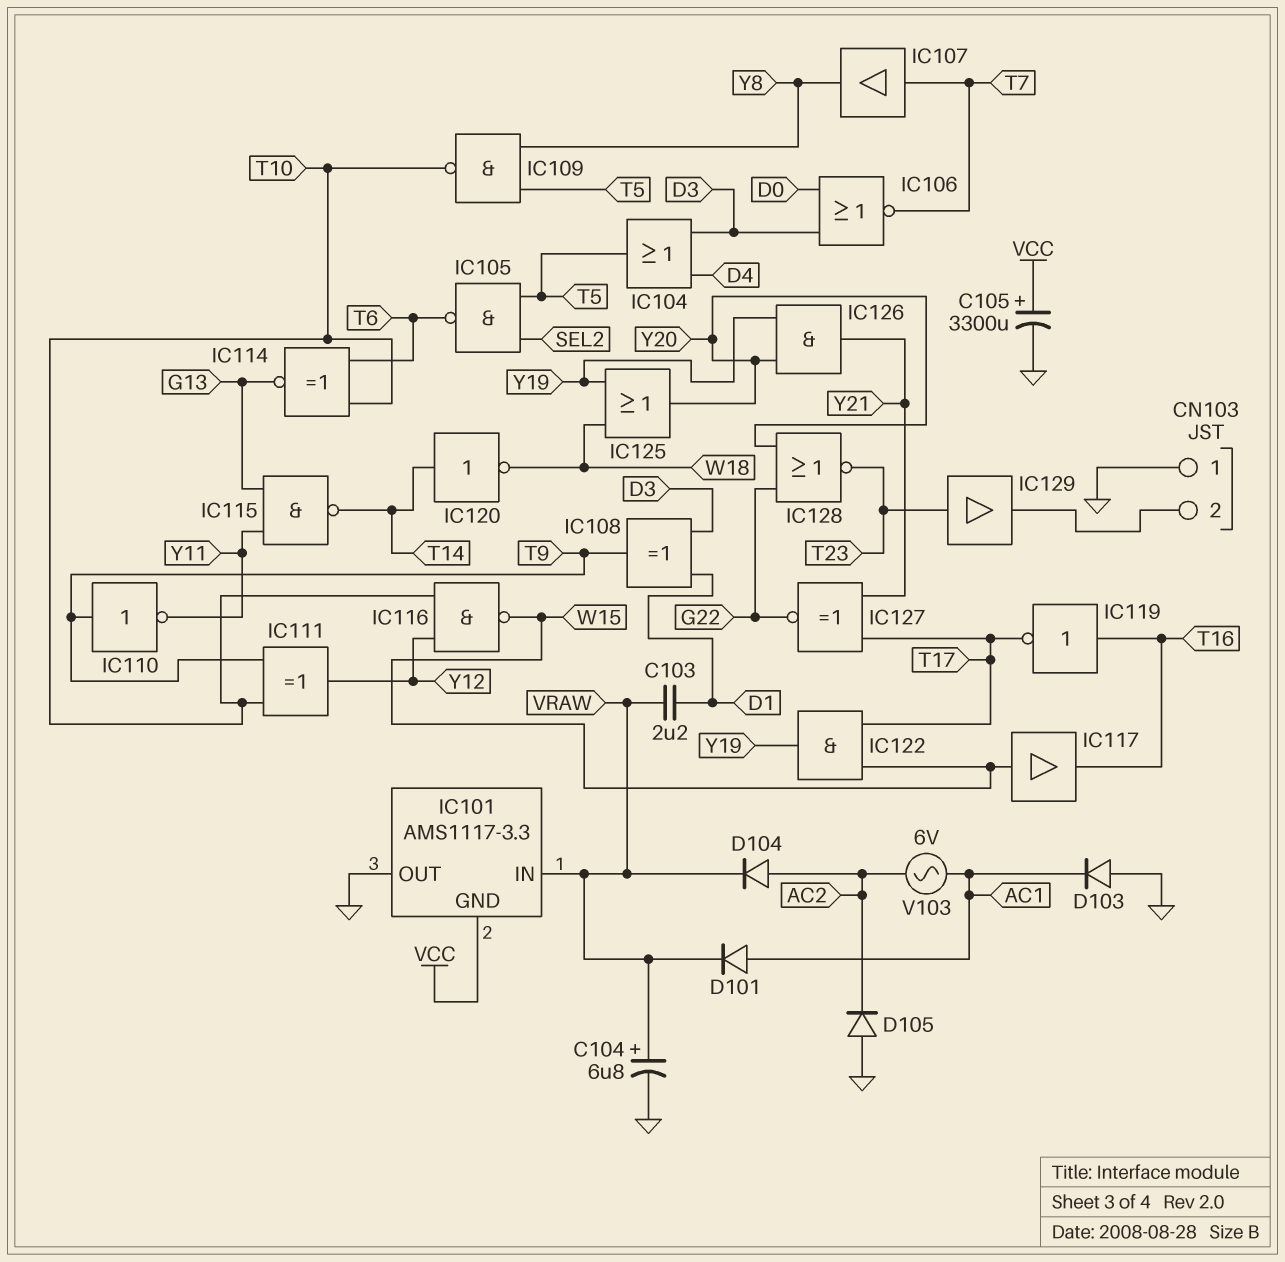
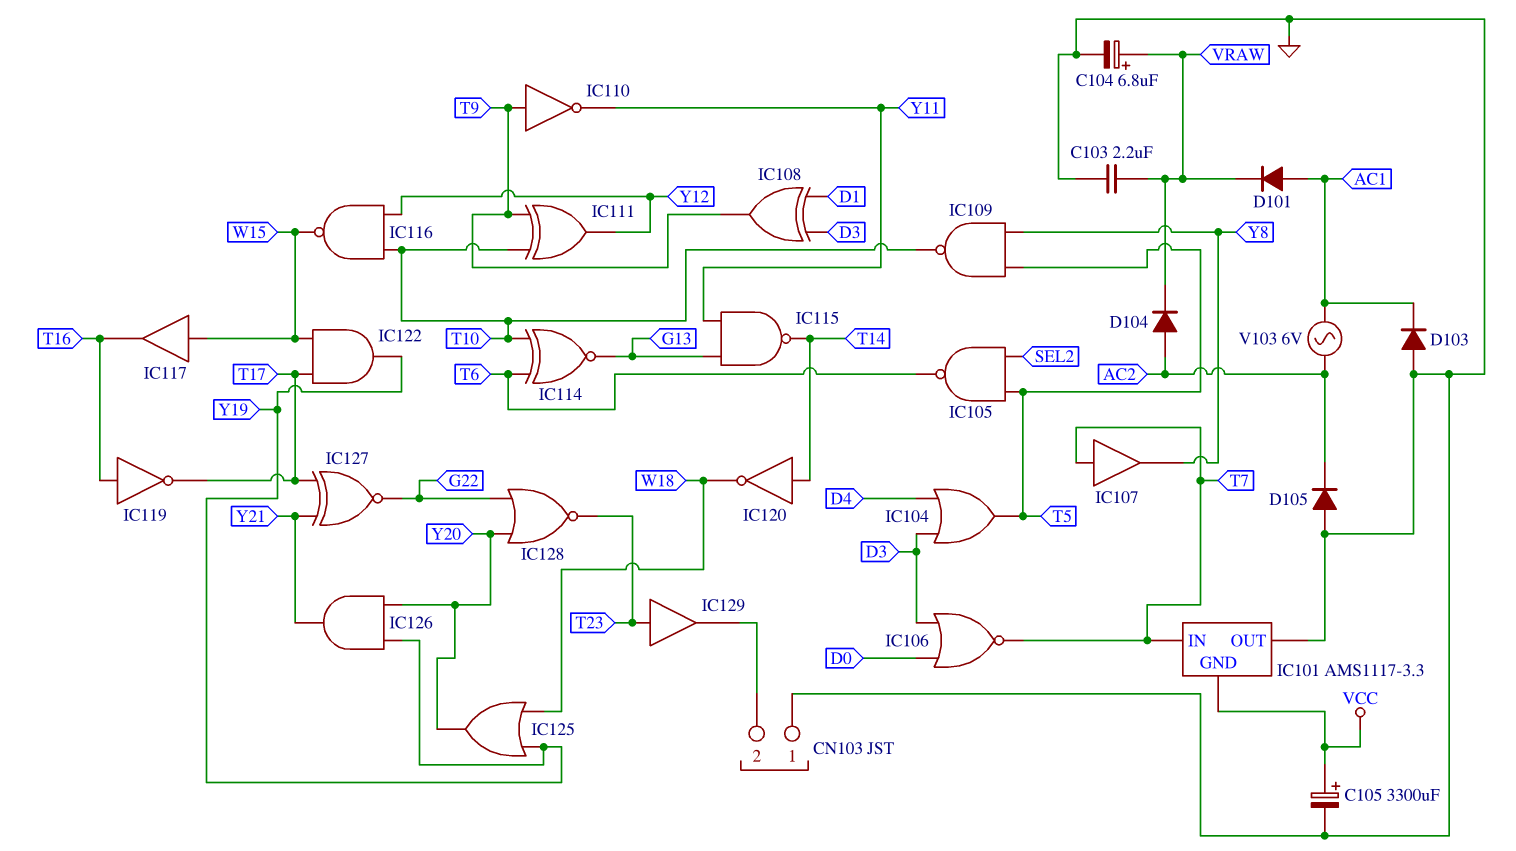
C103: 2.2uF (D1, VRAW) -> 2.2uF (GND, VRAW)
IC101 pin IN: VRAW -> T7

